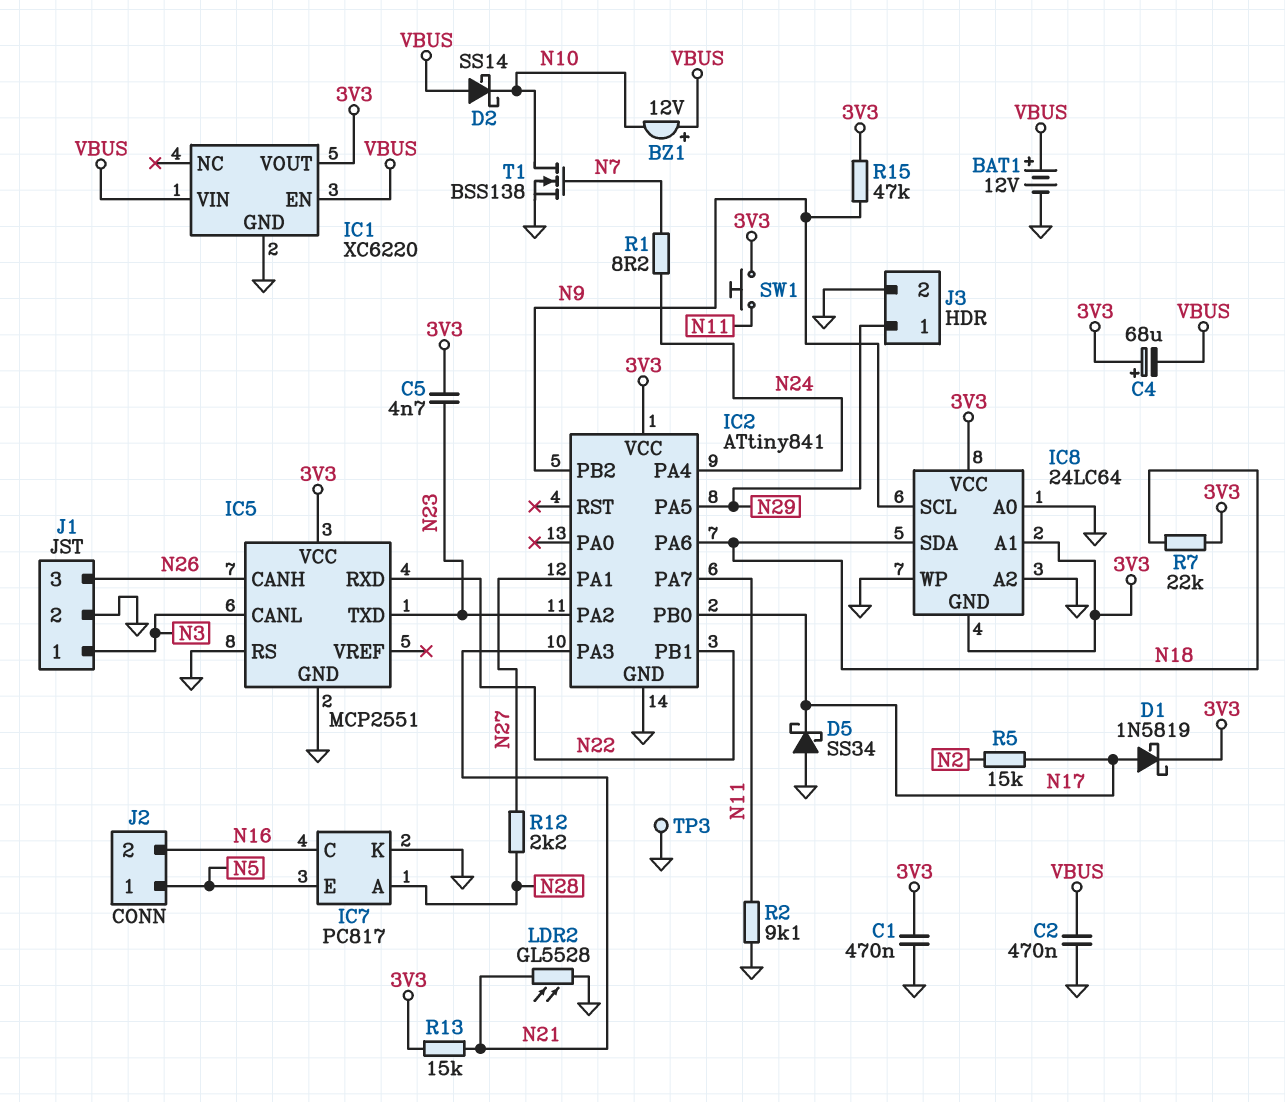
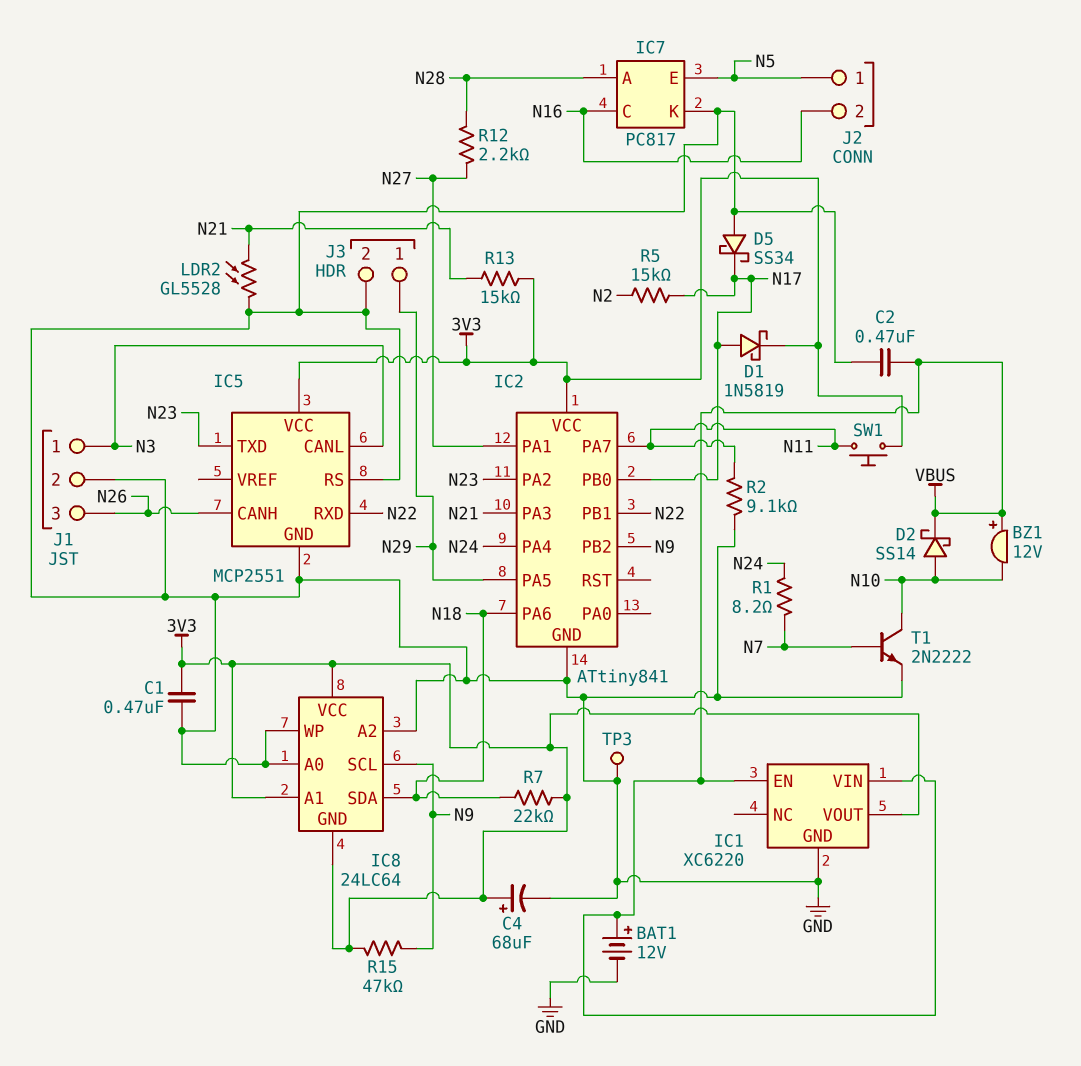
C4: 68uF (plus 3V3, minus VBUS) -> 68uF (plus 3V3, minus GND)
C5: 4.7nF (3V3, N23) -> none
D2: schottky SS14 (A VBUS, K N10) -> schottky SS14 (A N10, K VBUS)
T1: NMOS BSS138 (G N7, D N10, S GND) -> NPN 2N2222 (B N7, C N10, E GND)

